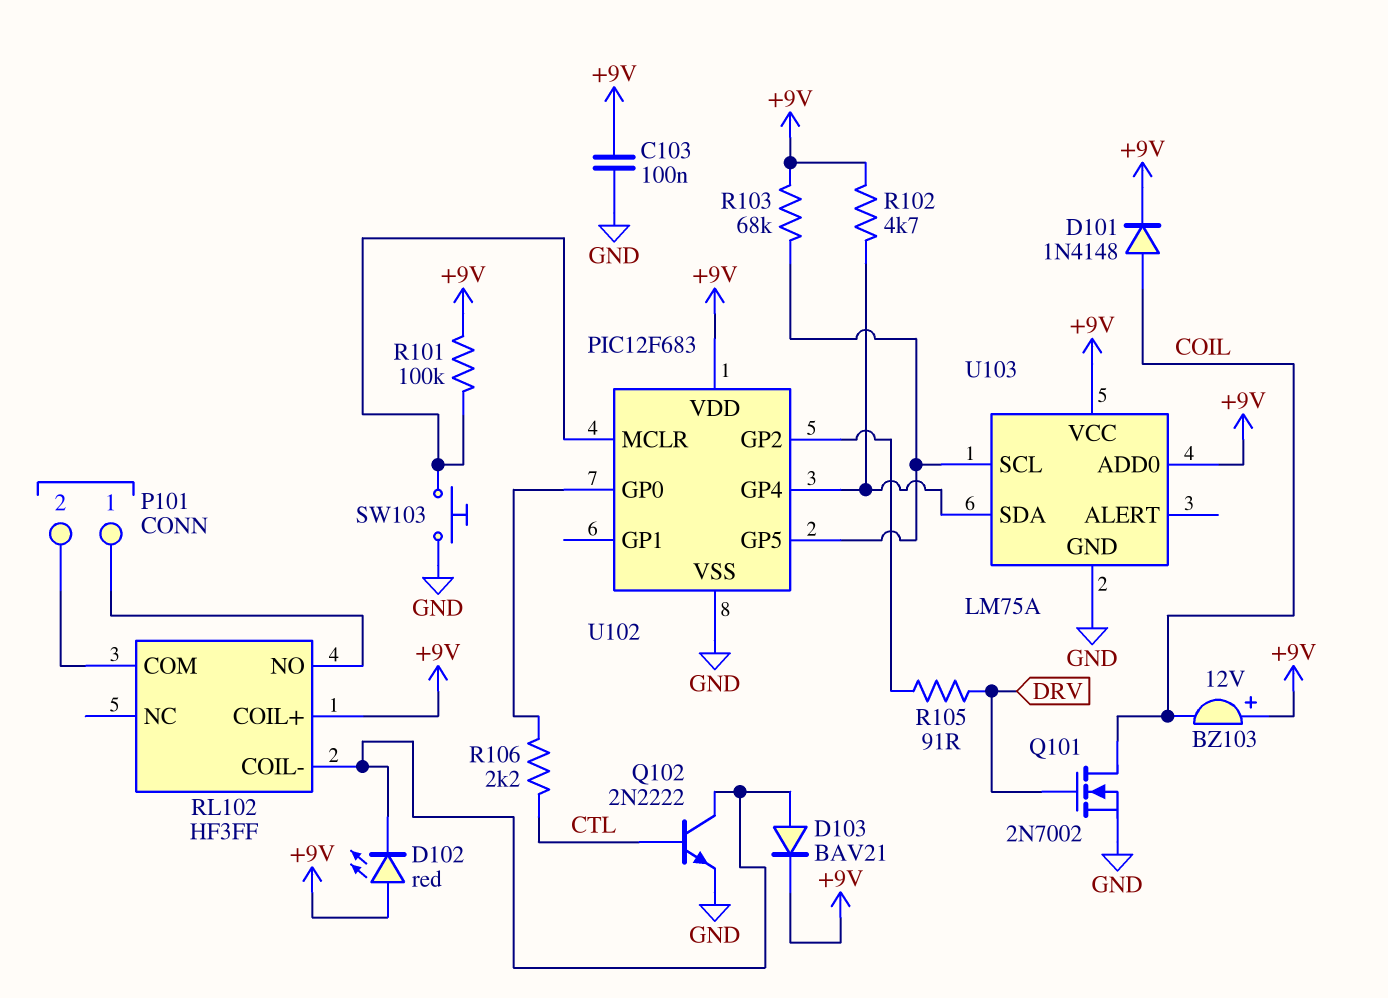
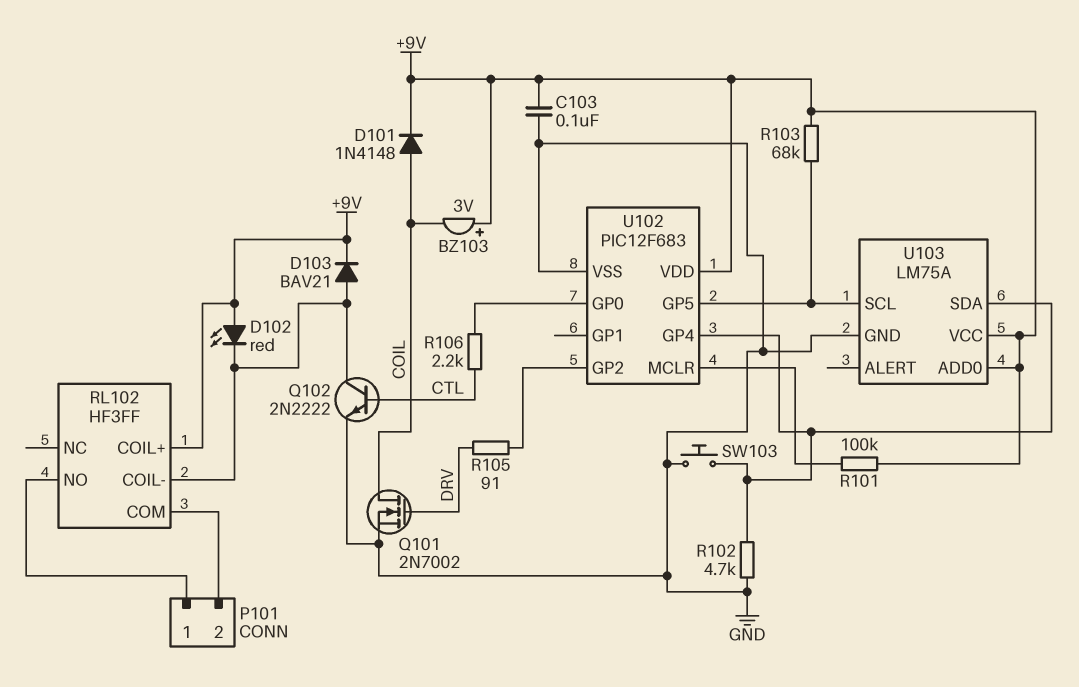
BZ103: buzzer 12V (plus +9V, minus COIL) -> buzzer 3V (plus +9V, minus COIL)
R102: 4.7k (+9V, U102/GP4) -> 4.7k (GND, U102/GP4)
SW103: button (GND, U102/MCLR) -> button (GND, U102/GP4)

